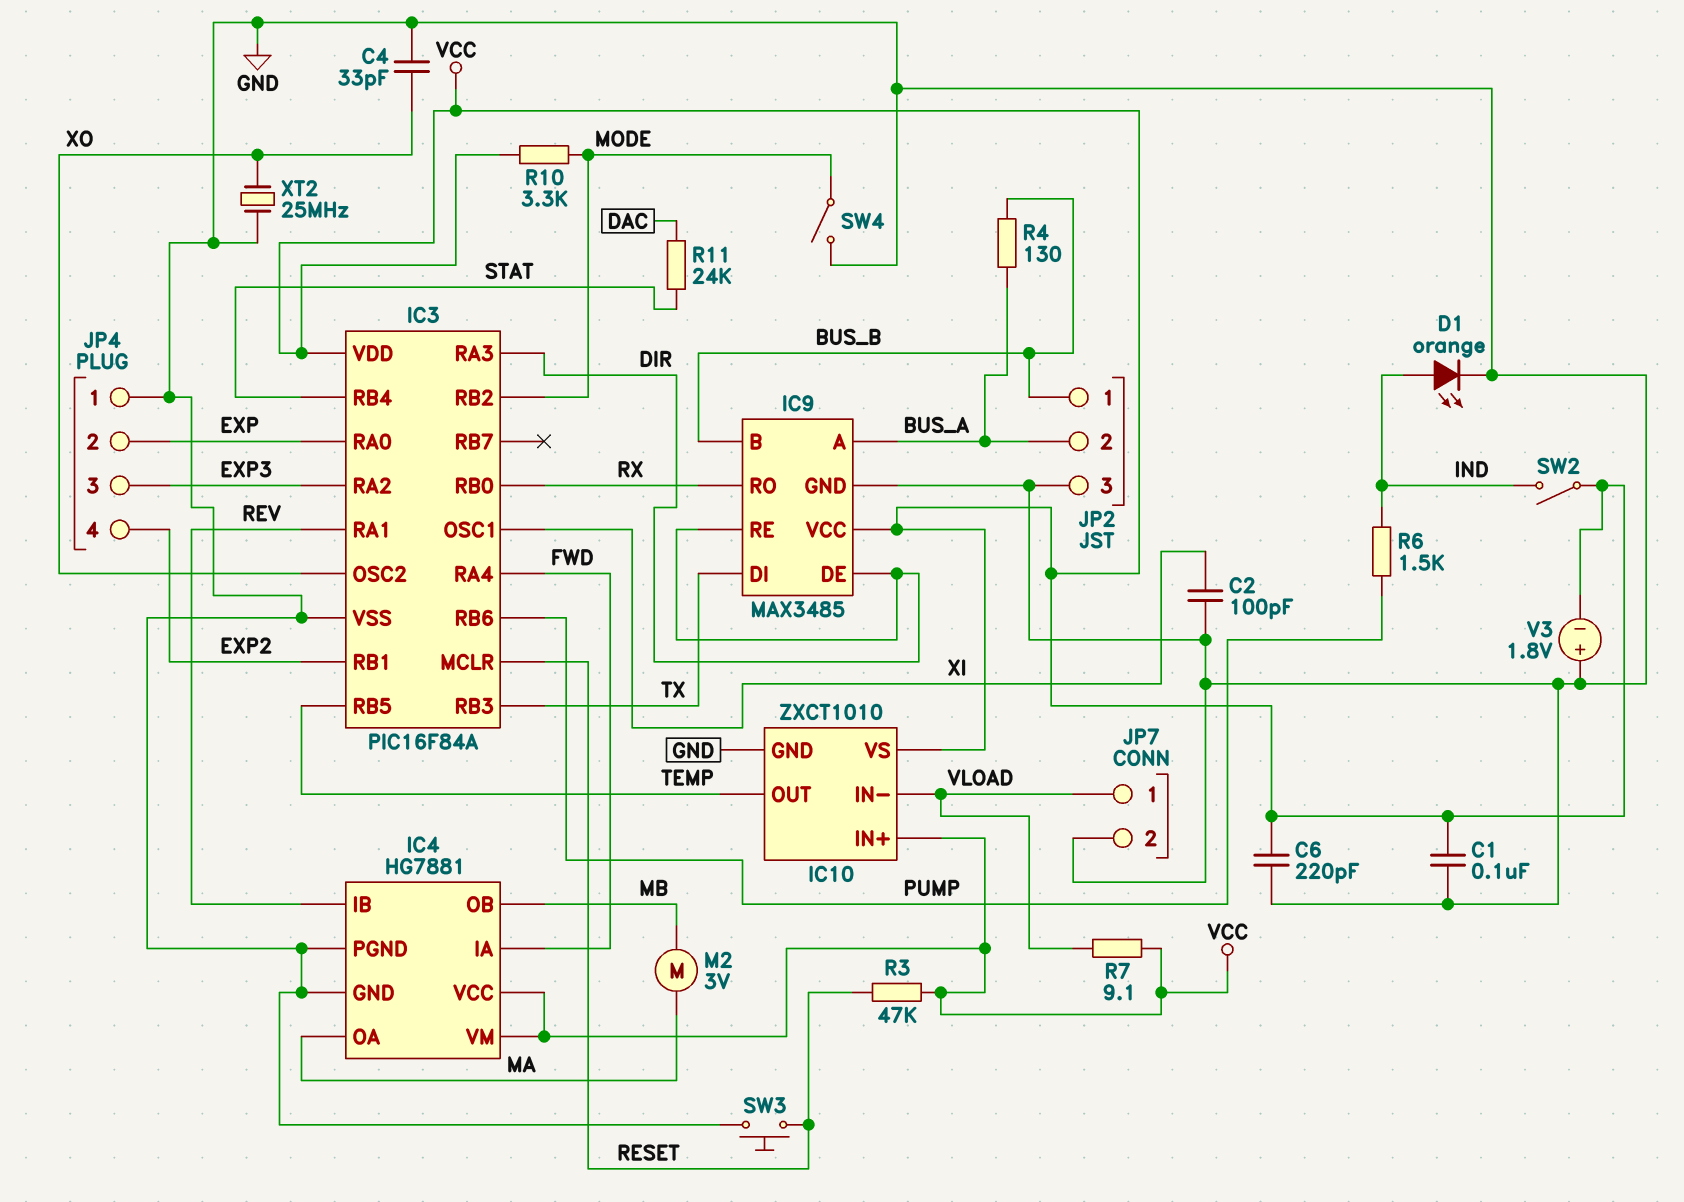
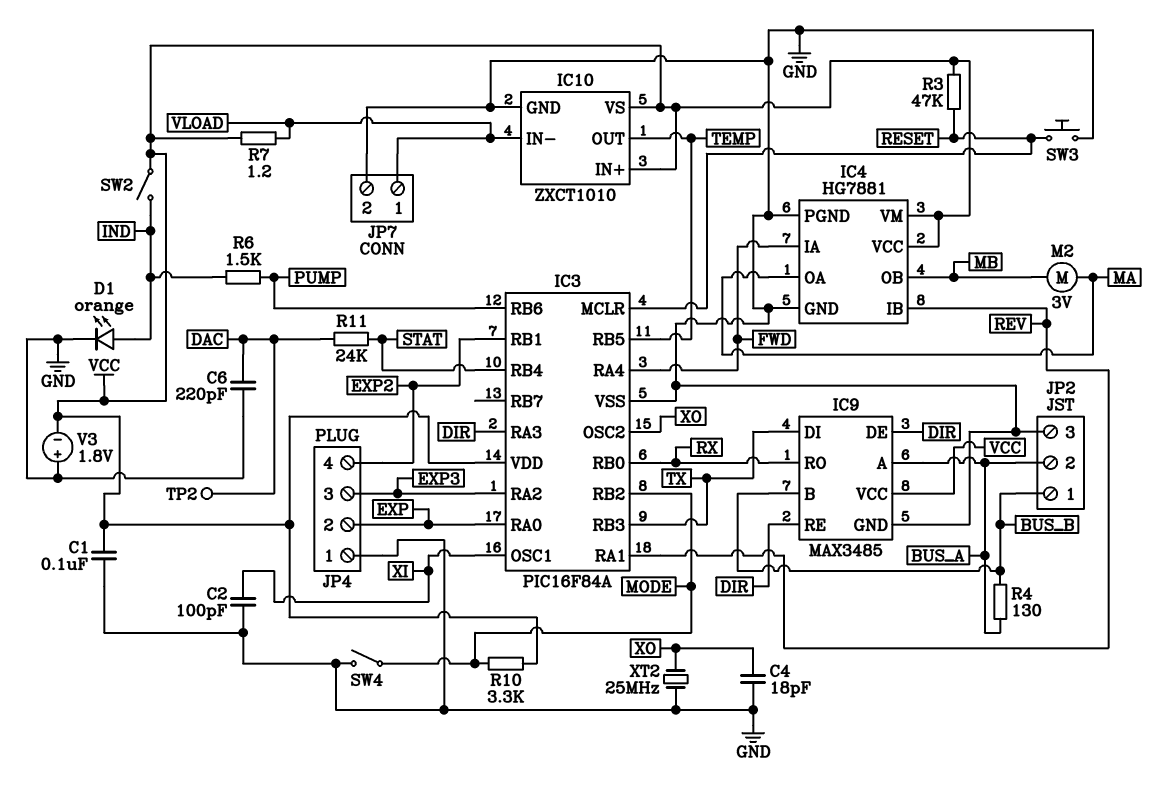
C4: 33pF (GND, XO) -> 18pF (GND, XO)
C6: 220pF (GND, VCC) -> 220pF (DAC, GND)
R7: 9.1 (VCC, VLOAD) -> 1.2 (VCC, VLOAD)
TP2: none -> test point (DAC)

